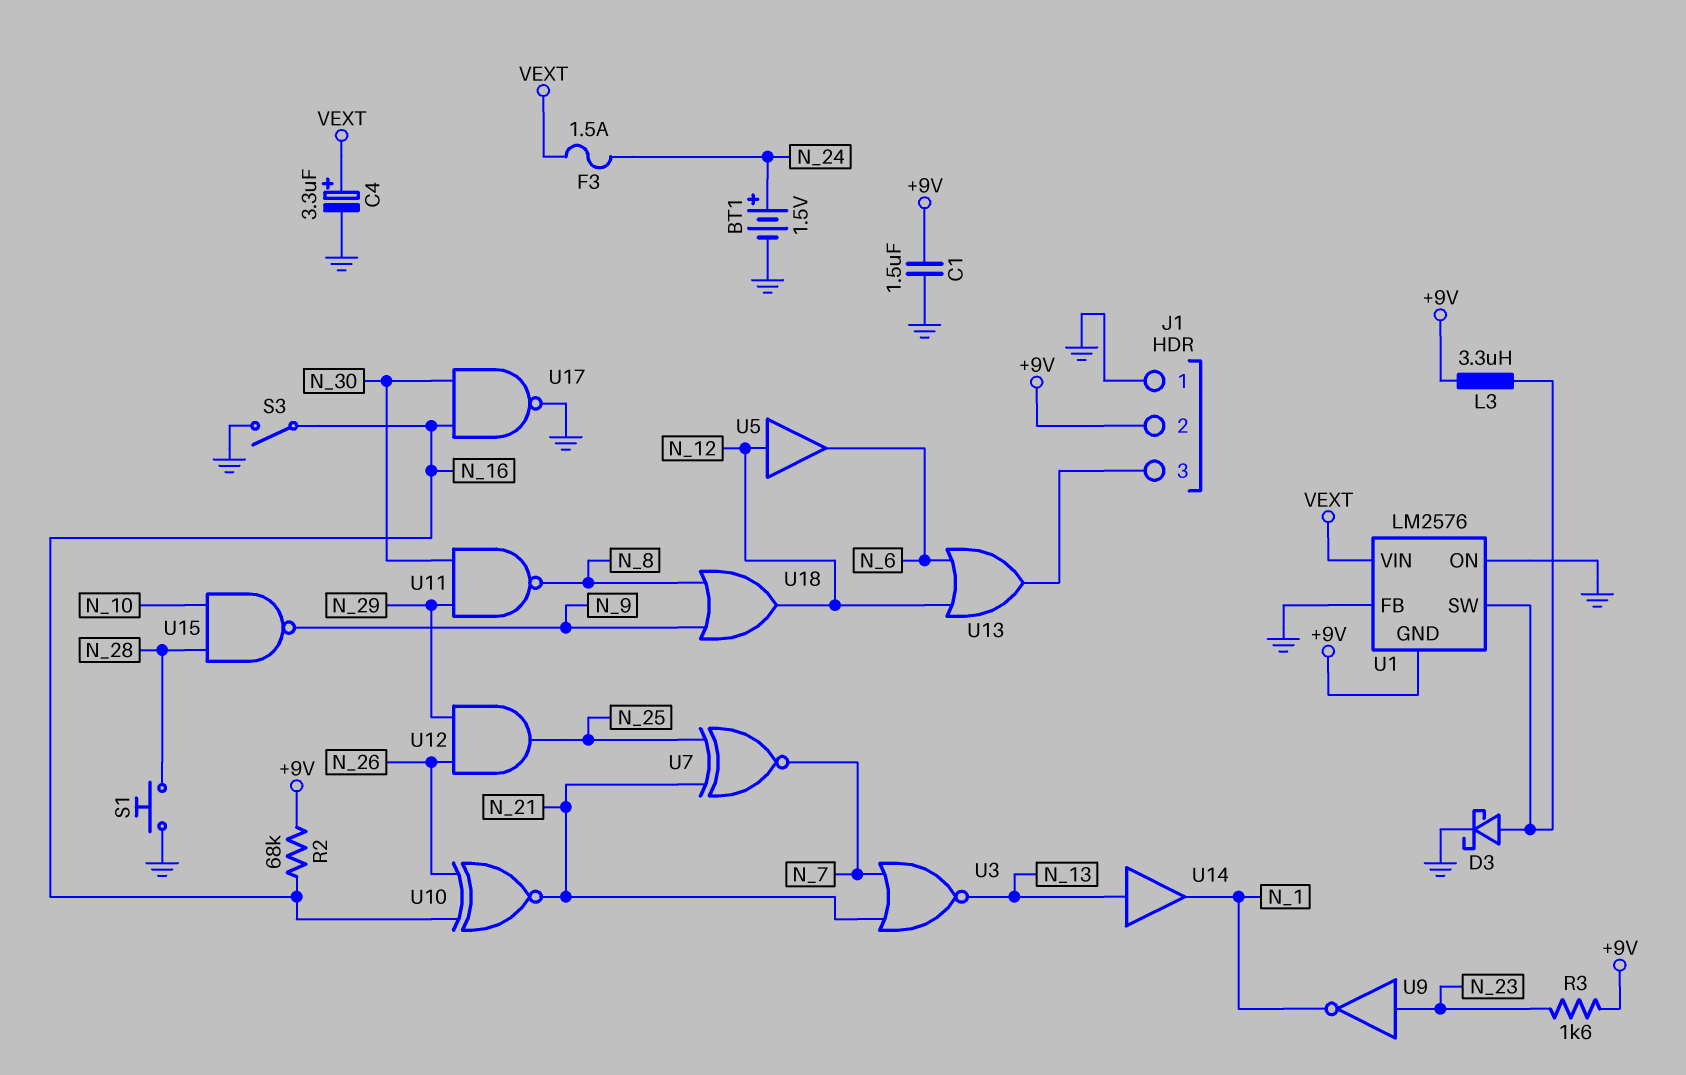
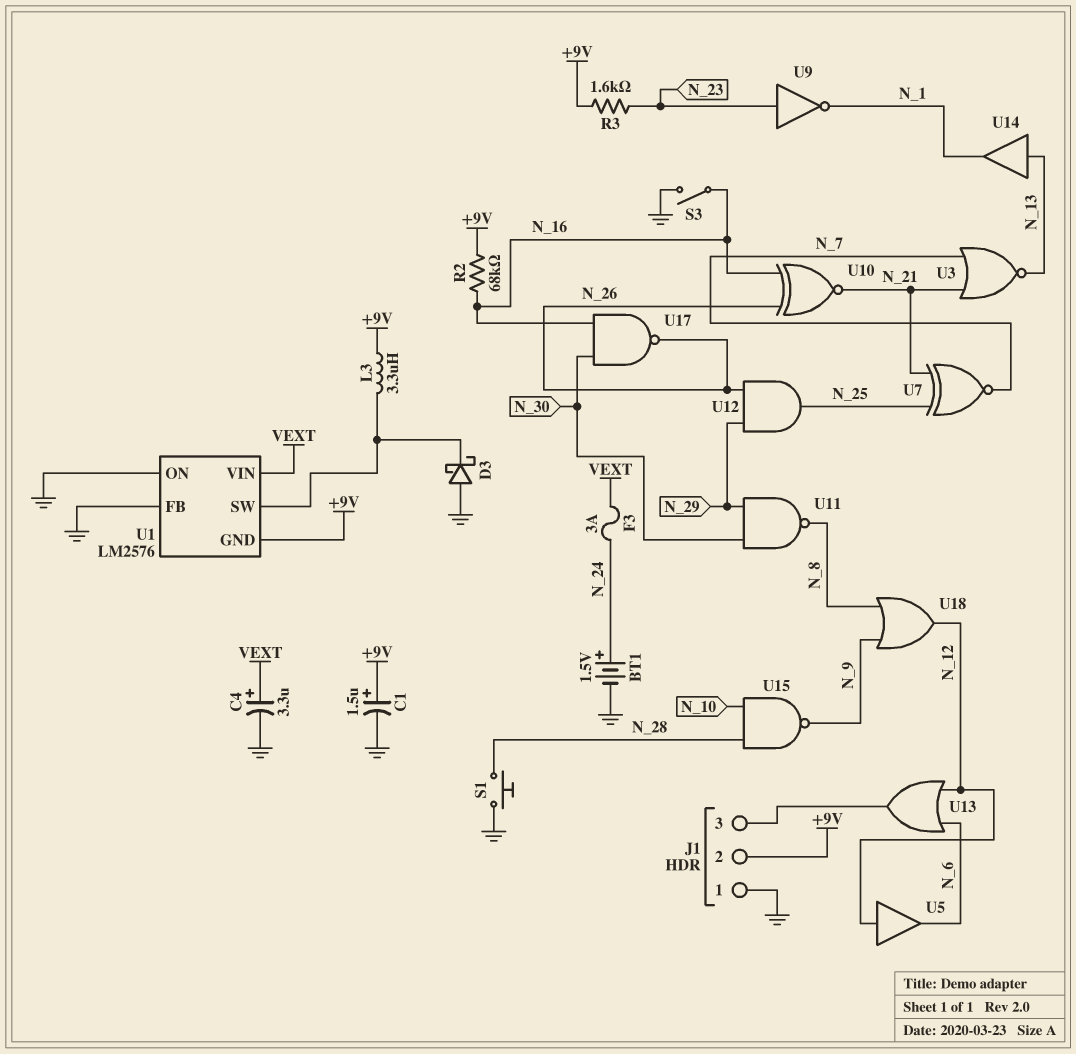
C1: 1.5uF (+9V, GND) -> 1.5uF (plus +9V, minus GND)
D3: schottky (A U1/SW, K GND) -> schottky (A GND, K U1/SW)
F3: 1.5A (N_24, VEXT) -> 3A (N_24, VEXT)
U17: NAND (in N_16, in N_30, out GND) -> NAND (in N_16, in N_30, out N_26)

